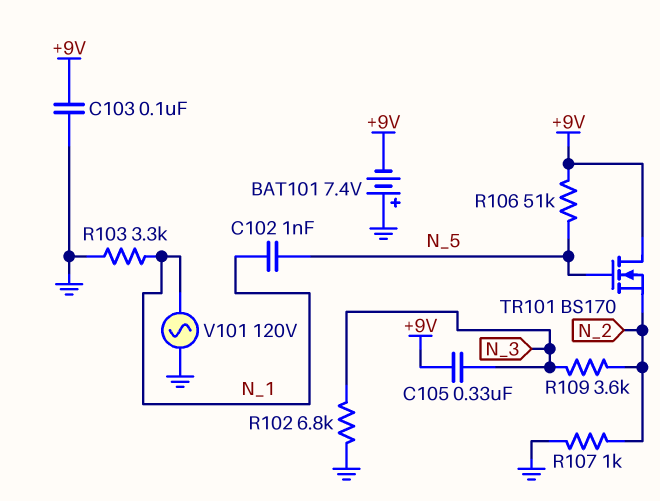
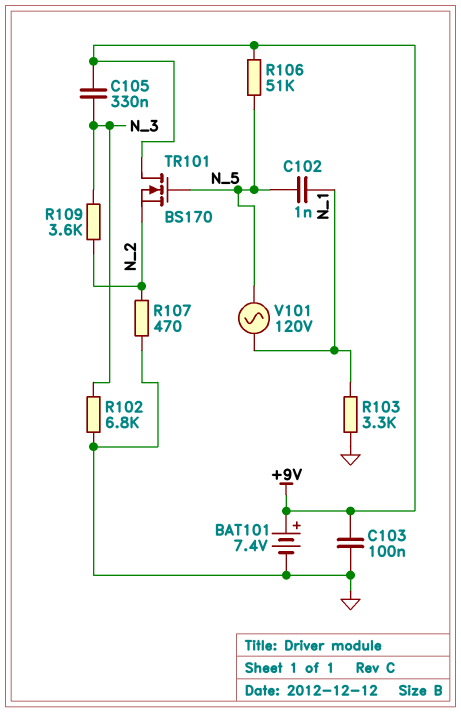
BAT101: 7.4V (plus GND, minus +9V) -> 7.4V (plus +9V, minus GND)
R107: 1k (GND, N_2) -> 470 (GND, N_2)
V101: AC 120V (GND, N_1) -> AC 120V (N_1, N_5)

